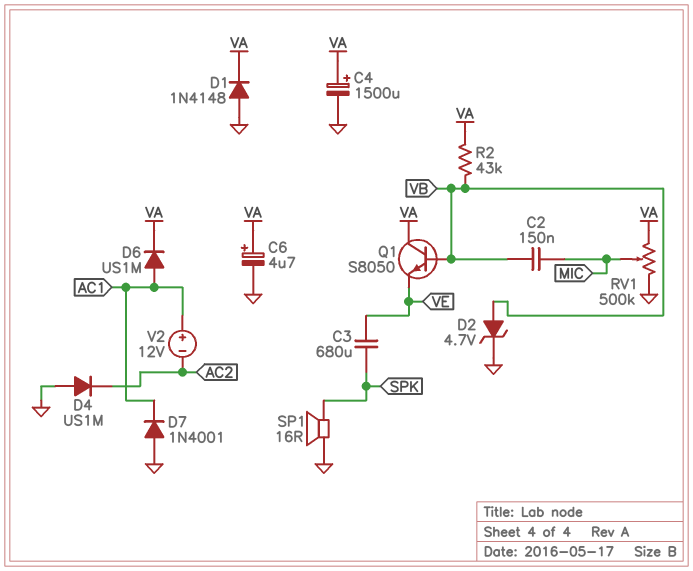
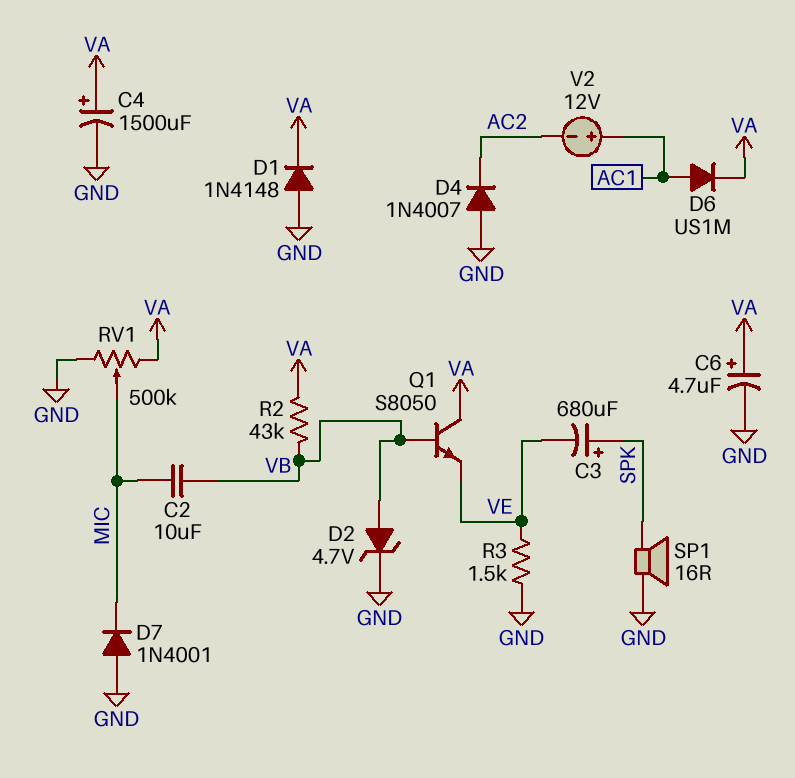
C2: 150nF (MIC, VB) -> 10uF (MIC, VB)
C3: 680uF (SPK, VE) -> 680uF (plus SPK, minus VE)
D4: diode US1M (A GND, K AC2) -> diode 1N4007 (A GND, K AC2)
D7: diode 1N4001 (A GND, K AC1) -> diode 1N4001 (A GND, K MIC)
R3: none -> 1.5k (GND, VE)

